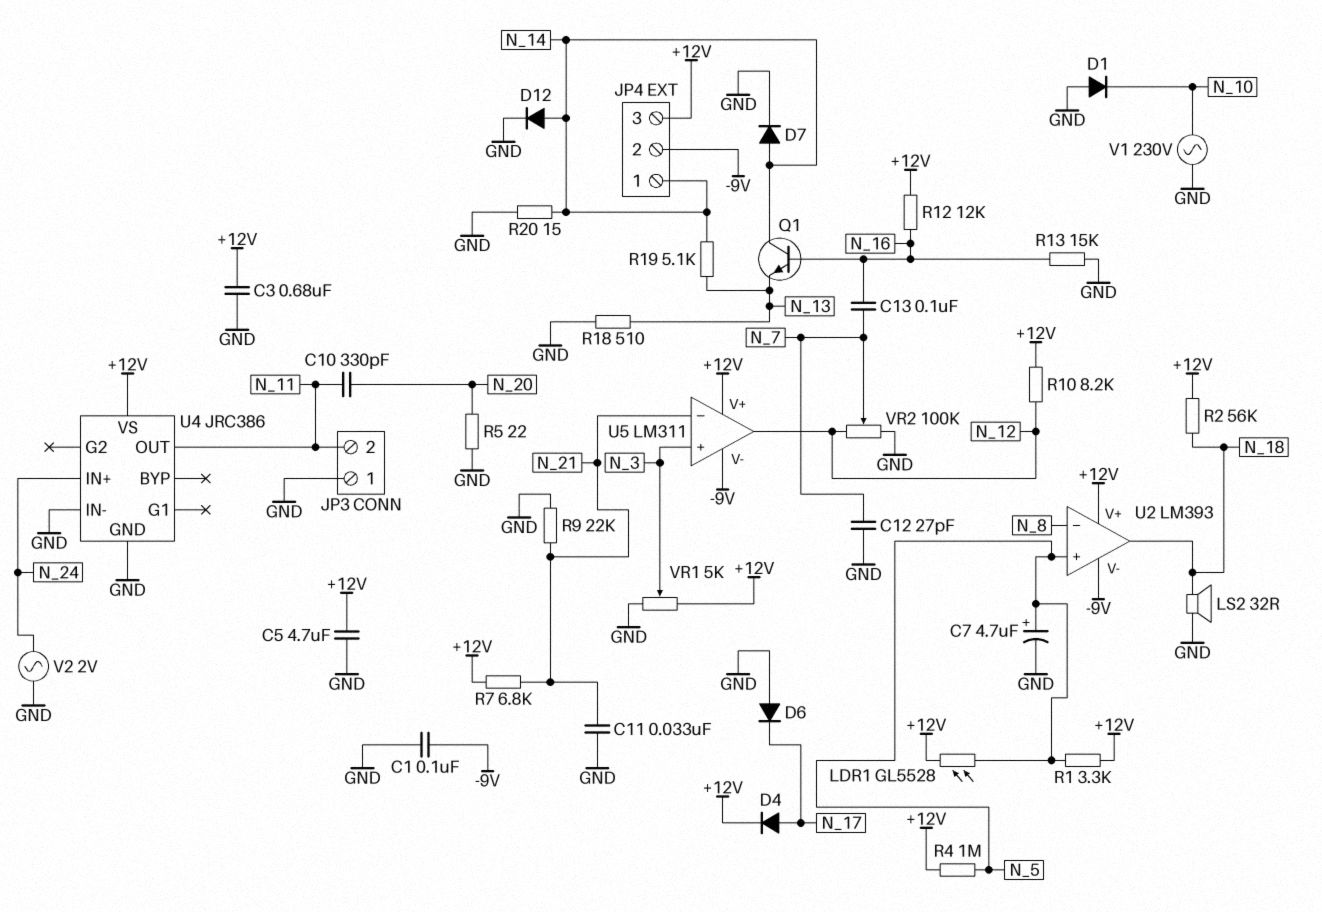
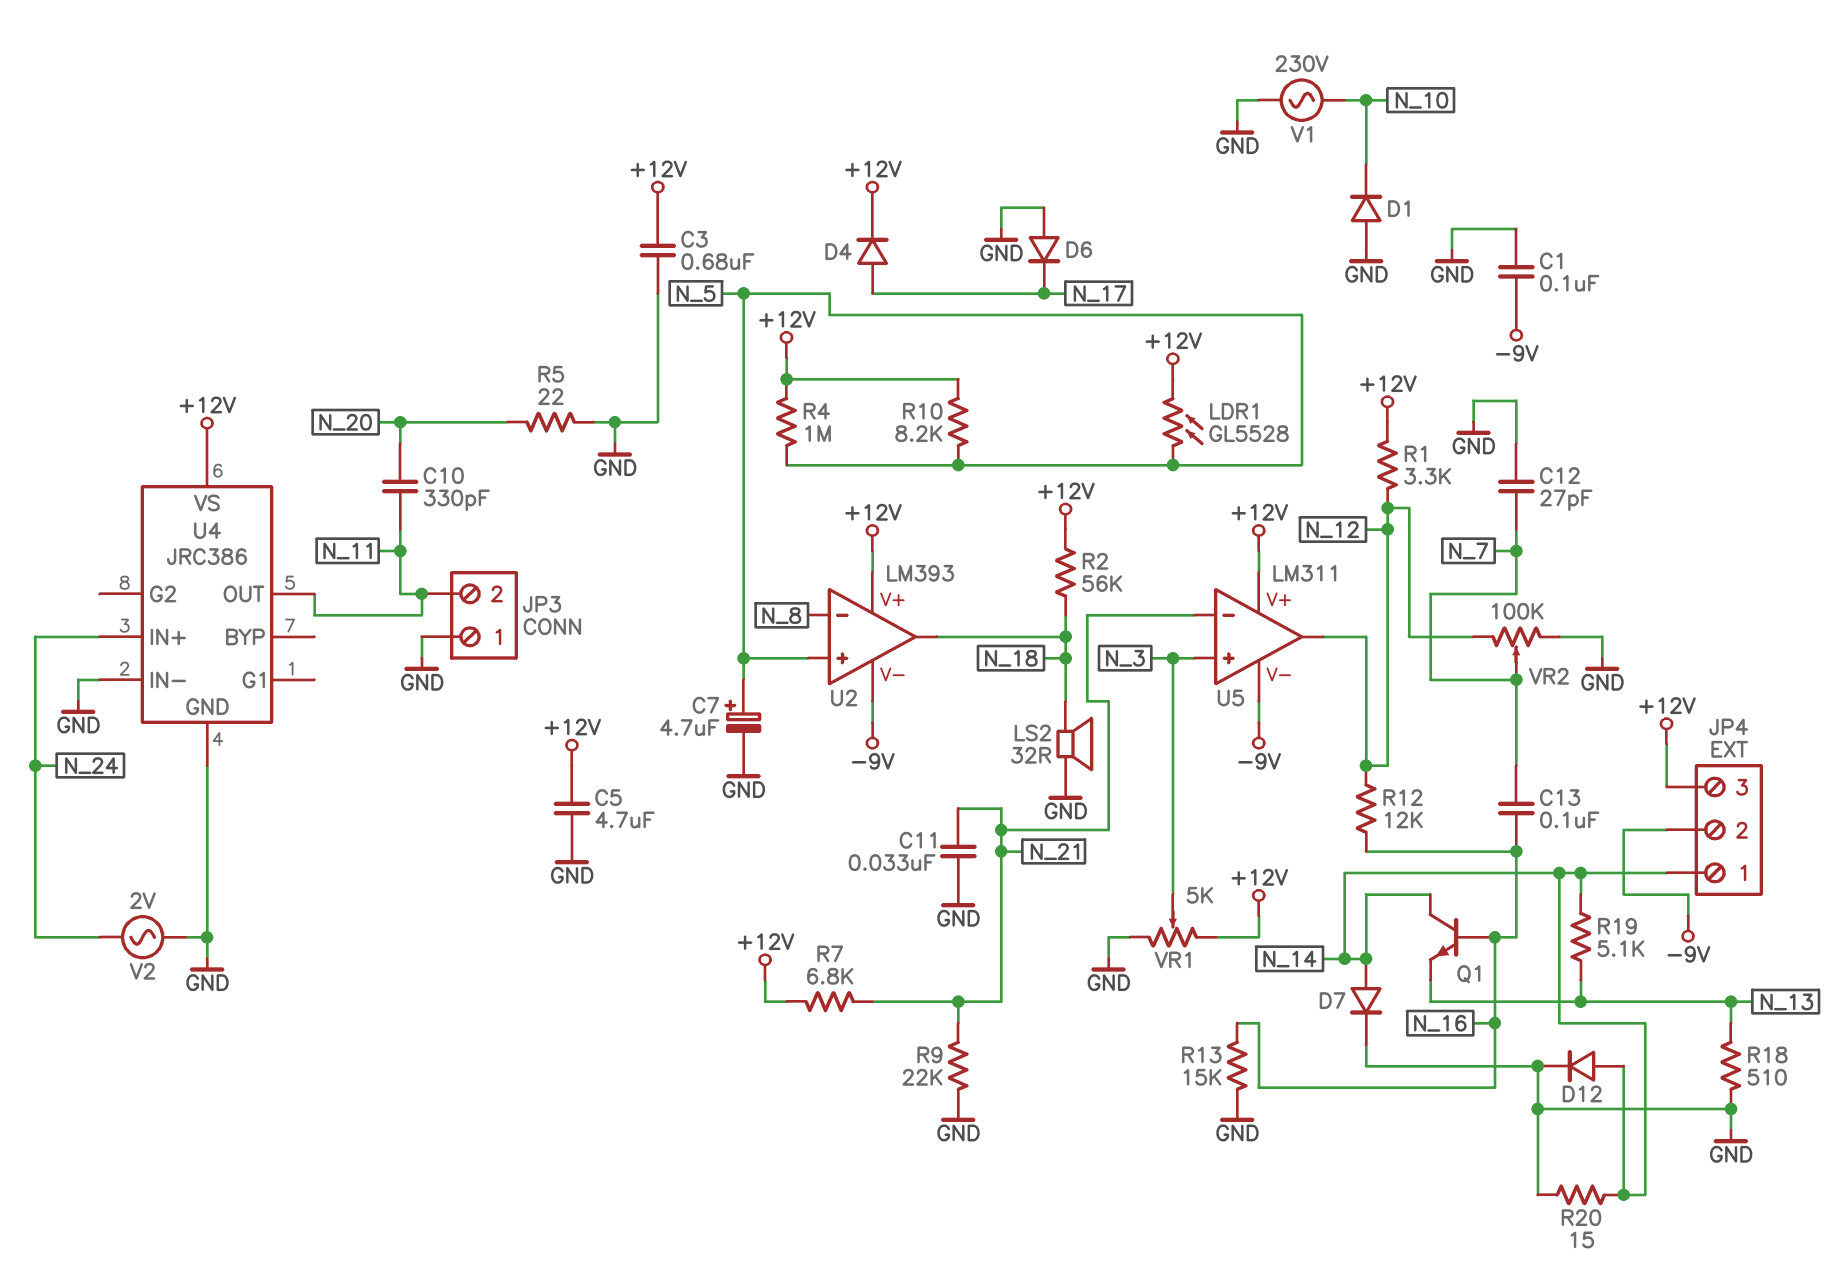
R1: 3.3k (+12V, N_5) -> 3.3k (+12V, N_12)
R10: 8.2k (+12V, N_12) -> 8.2k (+12V, N_5)
R12: 12k (+12V, N_16) -> 12k (N_12, N_16)

